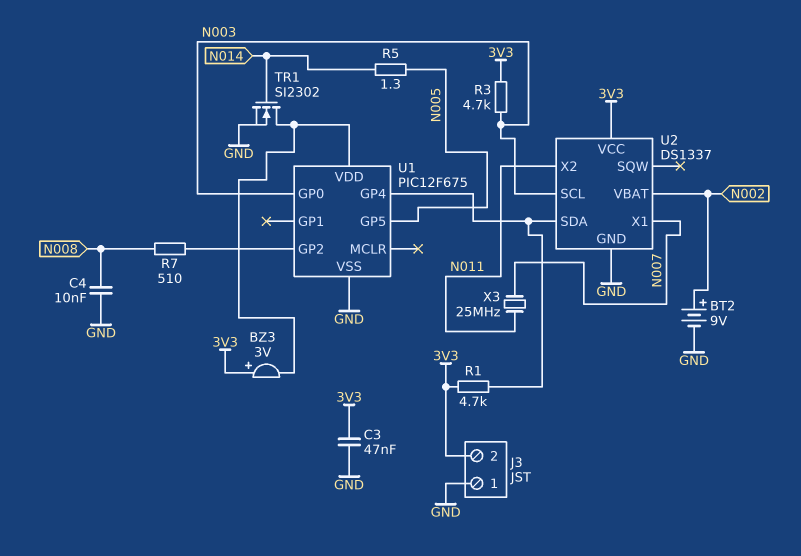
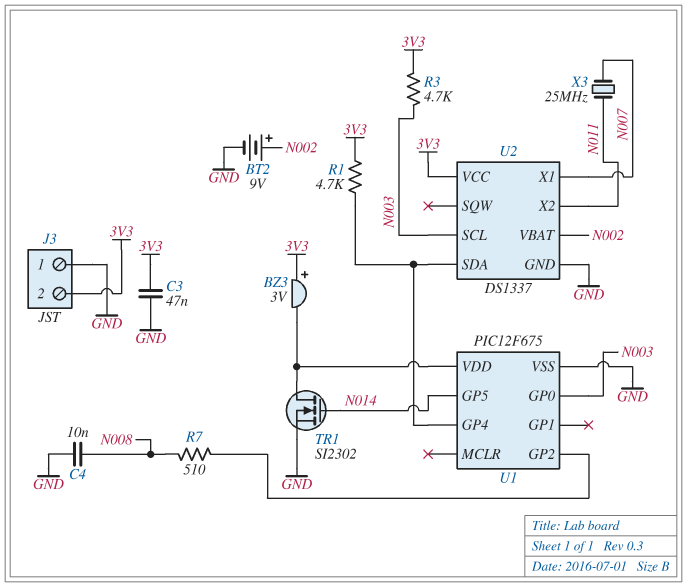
R5: 1.3 (N005, N014) -> none
U1 pin GP5: N005 -> N014

